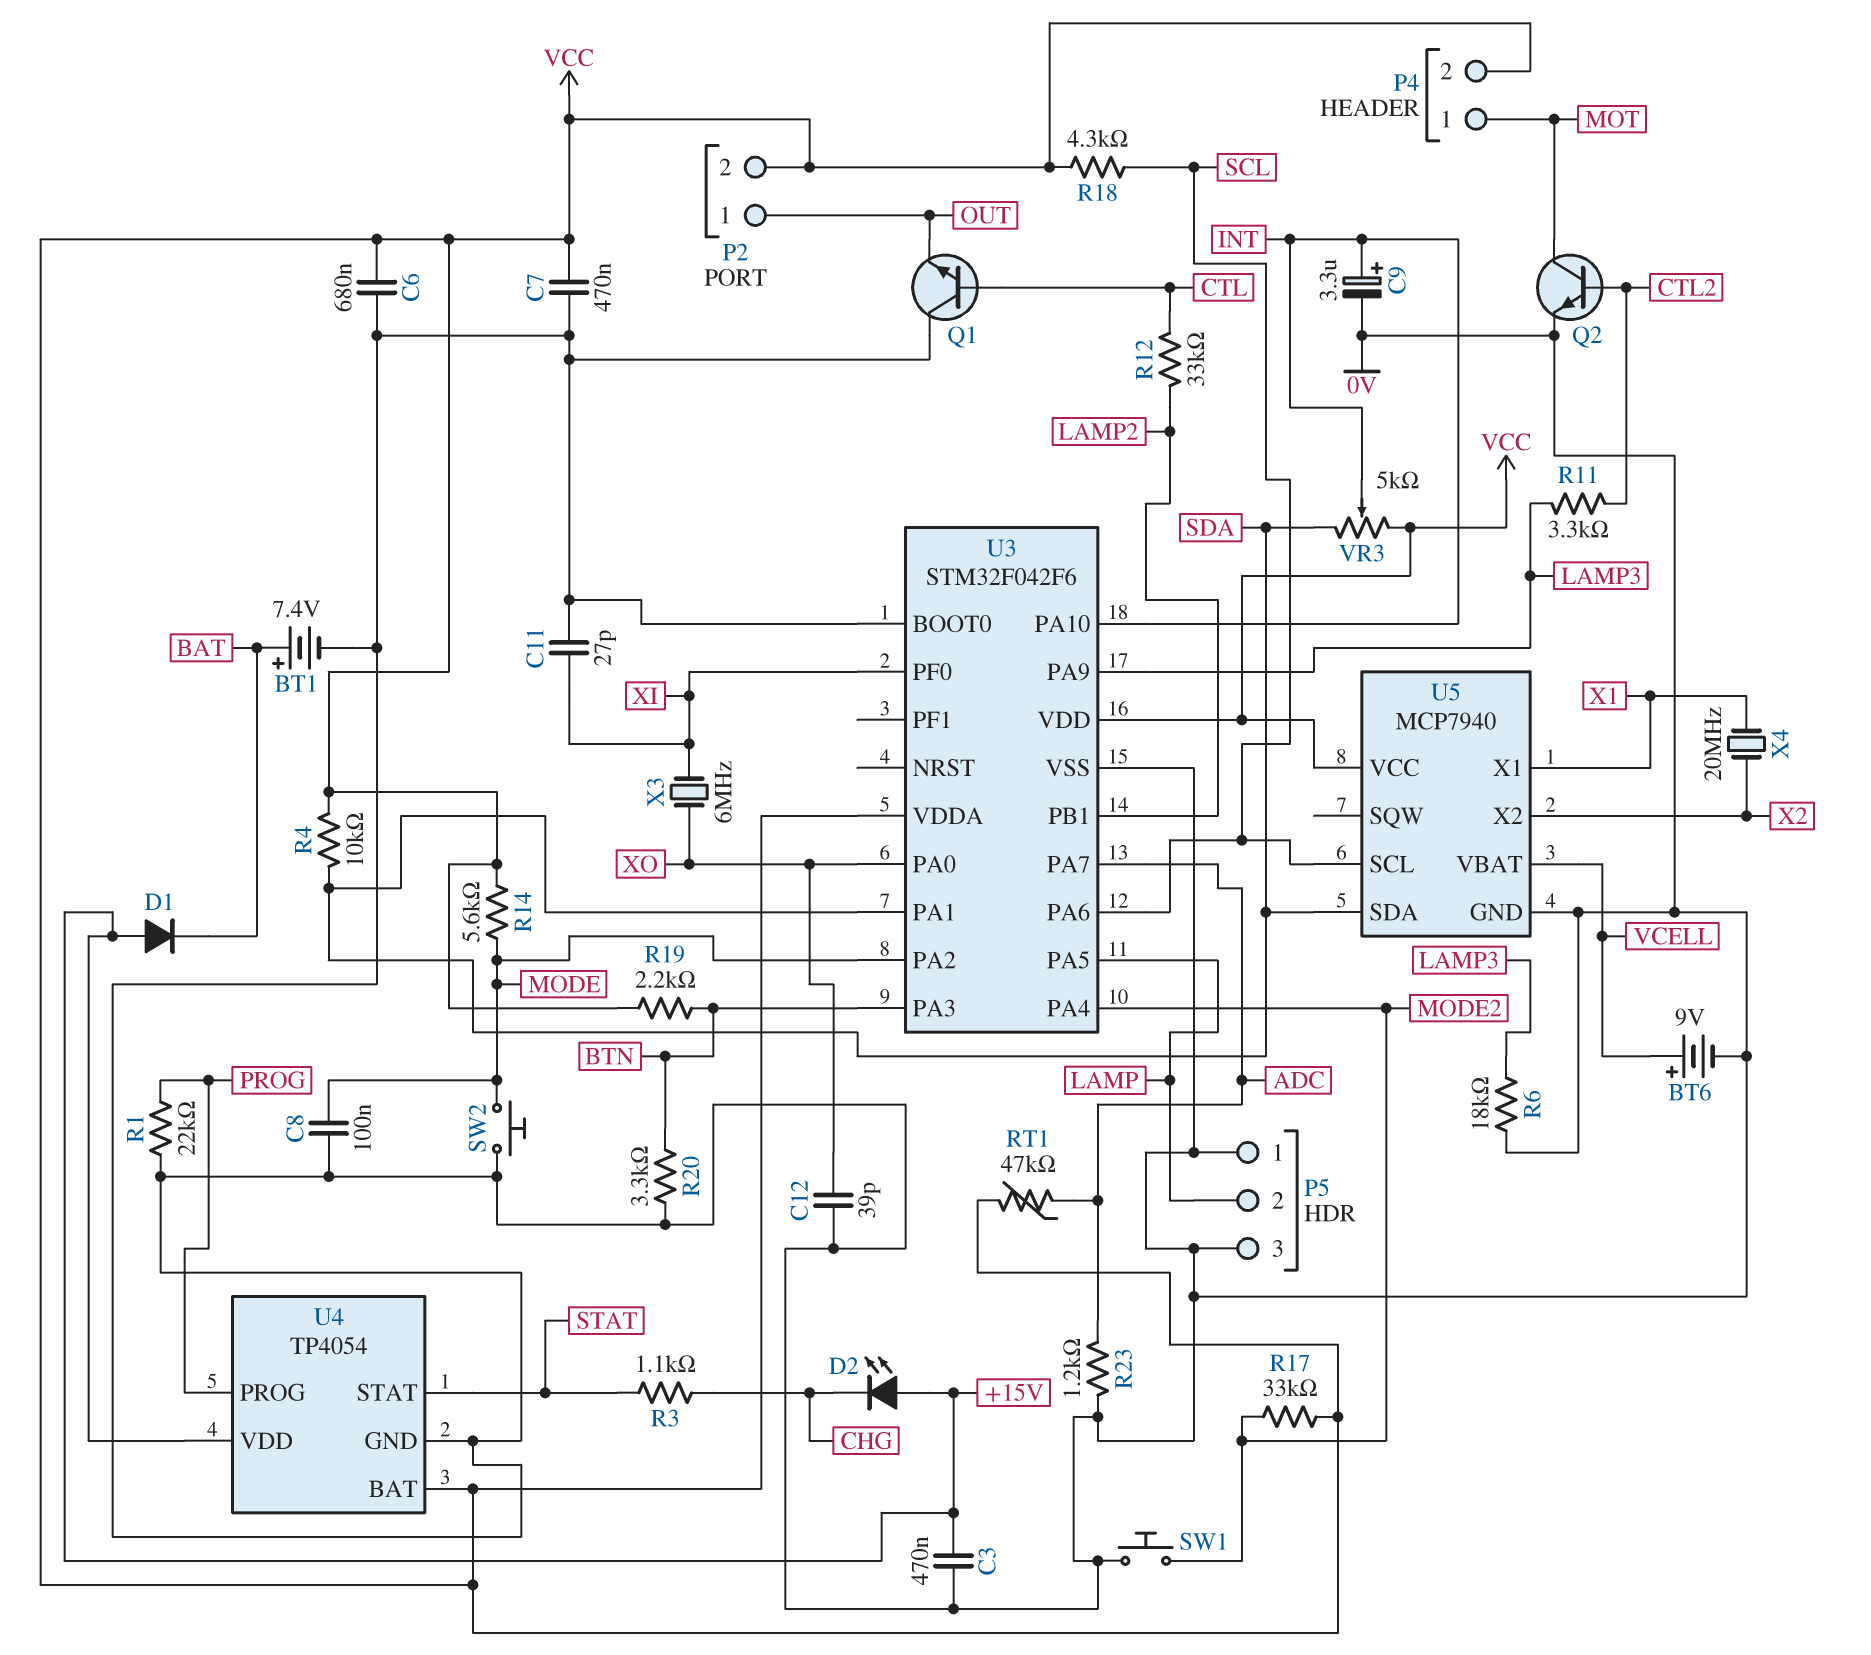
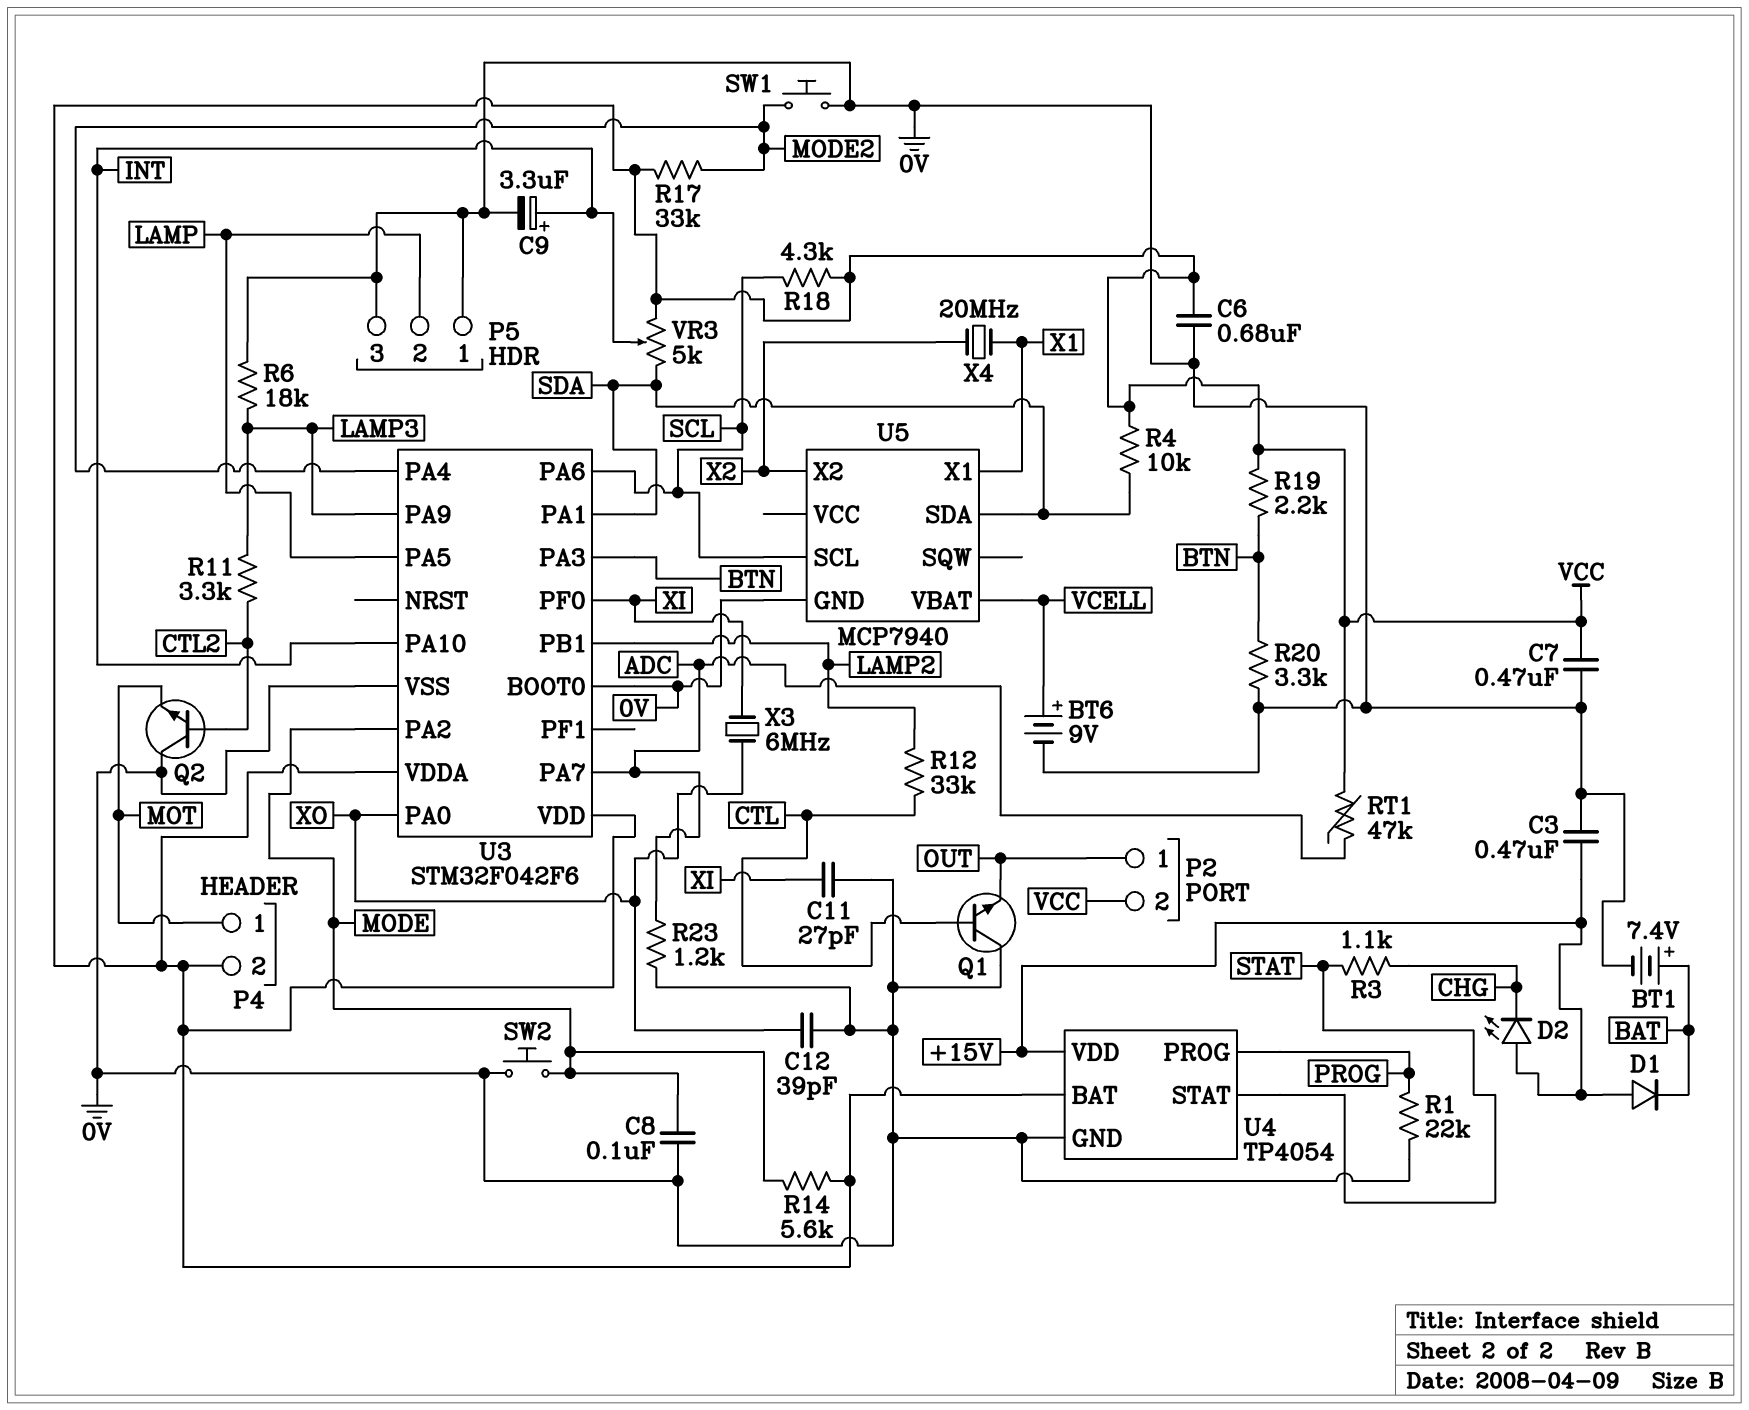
Q2: NPN (B CTL2, C MOT, E 0V) -> NPN (B CTL2, C 0V, E MOT)
U5 pin VCC: VCC -> none

